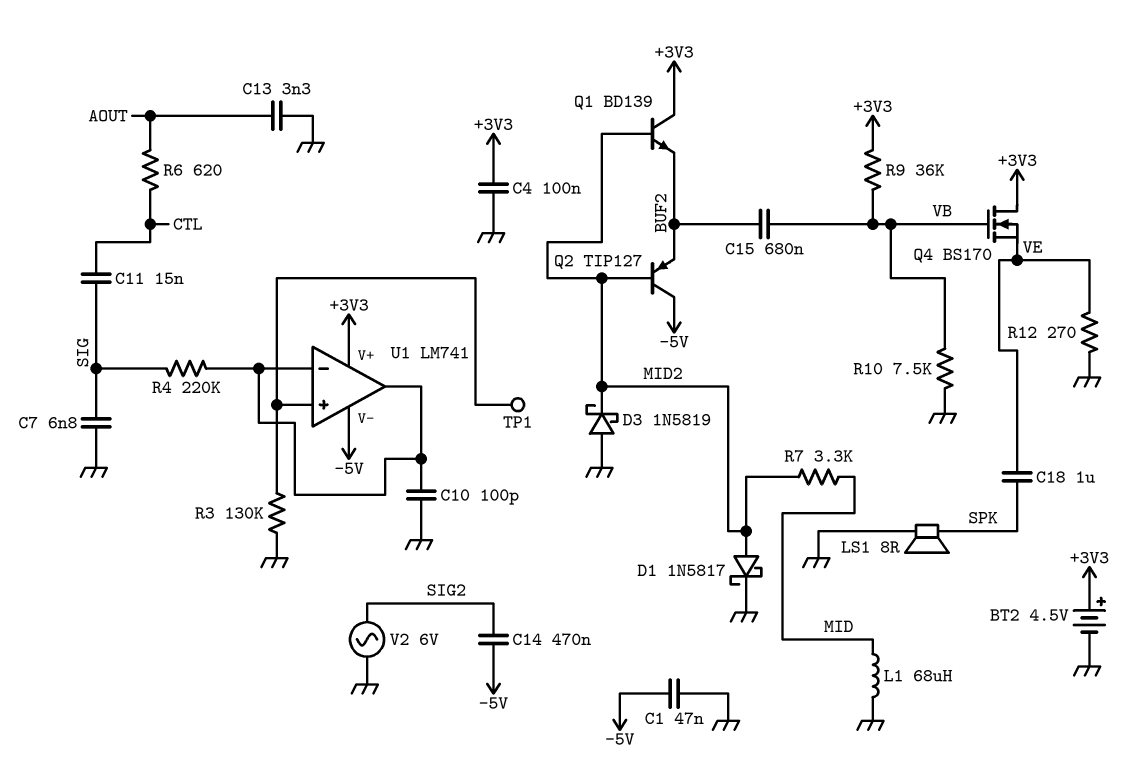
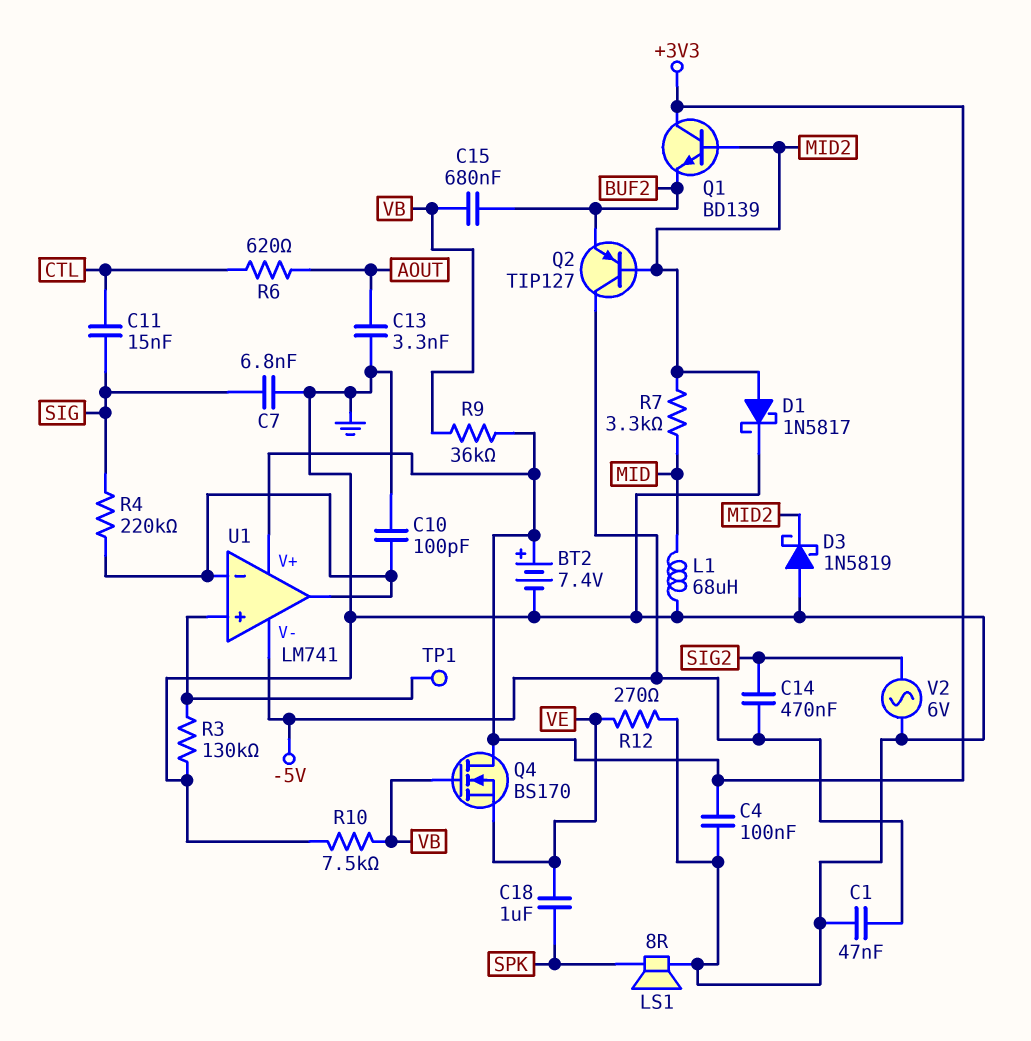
BT2: 4.5V (plus +3V3, minus GND) -> 7.4V (plus +3V3, minus GND)

